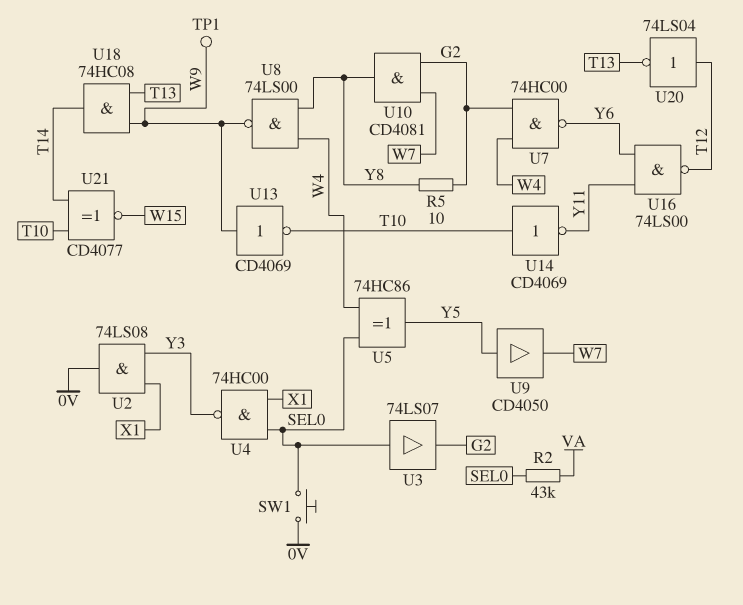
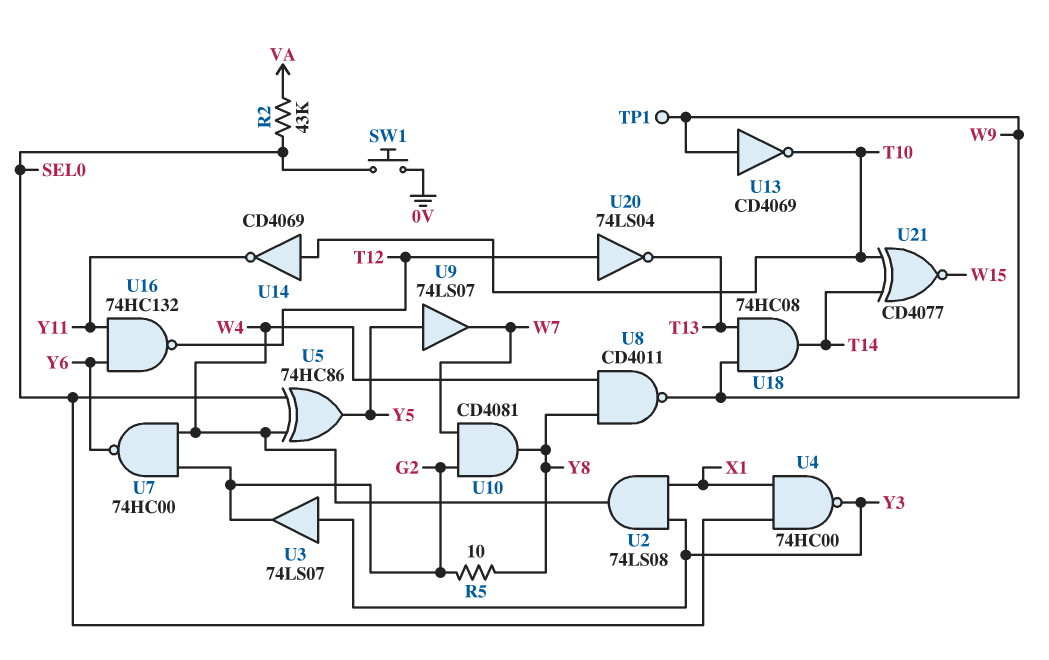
U2: AND 74LS08 (in X1, in Y3, out 0V) -> AND 74LS08 (in X1, in Y3, out W4)
U3: buffer 74LS07 (in SEL0, out G2) -> buffer 74LS07 (in Y3, out G2)
U8: NAND 74LS00 (in W4, in Y8, out W9) -> NAND CD4011 (in W4, in Y8, out W9)
U9: buffer CD4050 (in Y5, out W7) -> buffer 74LS07 (in Y5, out W7)
U16: NAND 74LS00 (in Y6, in Y11, out T12) -> NAND 74HC132 (in Y6, in Y11, out T12)

